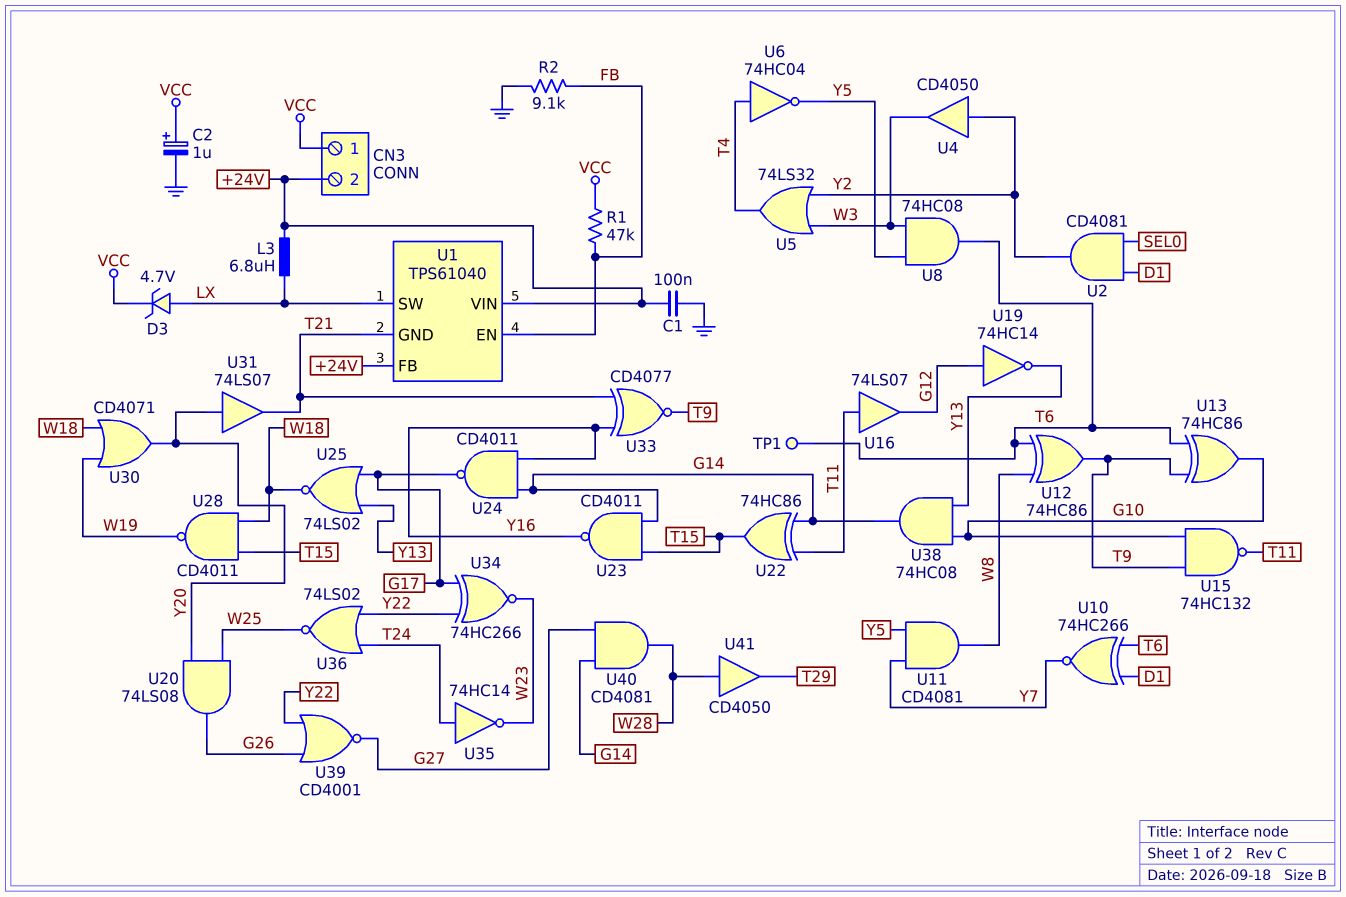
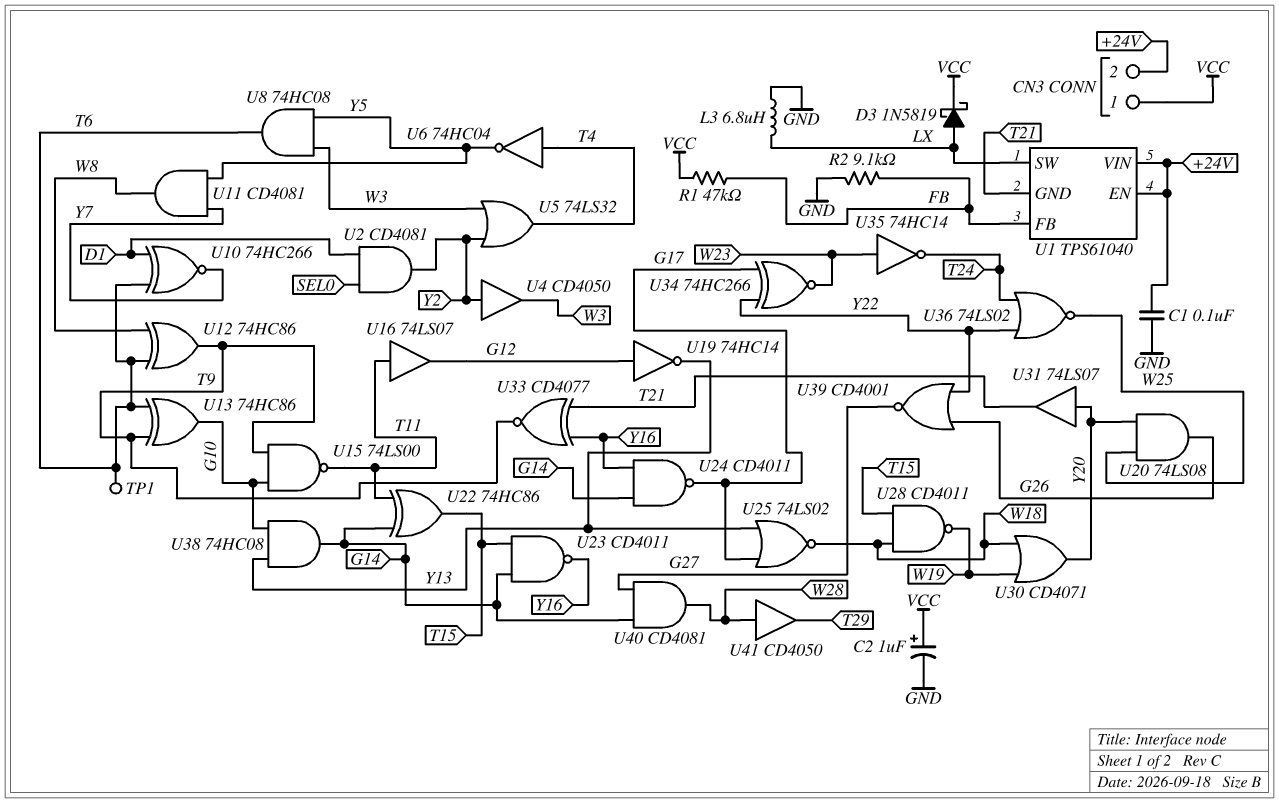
D3: zener 4.7V (A LX, K VCC) -> schottky 1N5819 (A LX, K VCC)
L3: 6.8uH (+24V, LX) -> 6.8uH (GND, LX)
U1 pin EN: FB -> +24V
U1 pin FB: +24V -> FB
U15: NAND 74HC132 (in G10, in T9, out T11) -> NAND 74LS00 (in G10, in T9, out T11)
U35: NOT 74HC14 (in T24, out W23) -> NOT 74HC14 (in W23, out T24)

